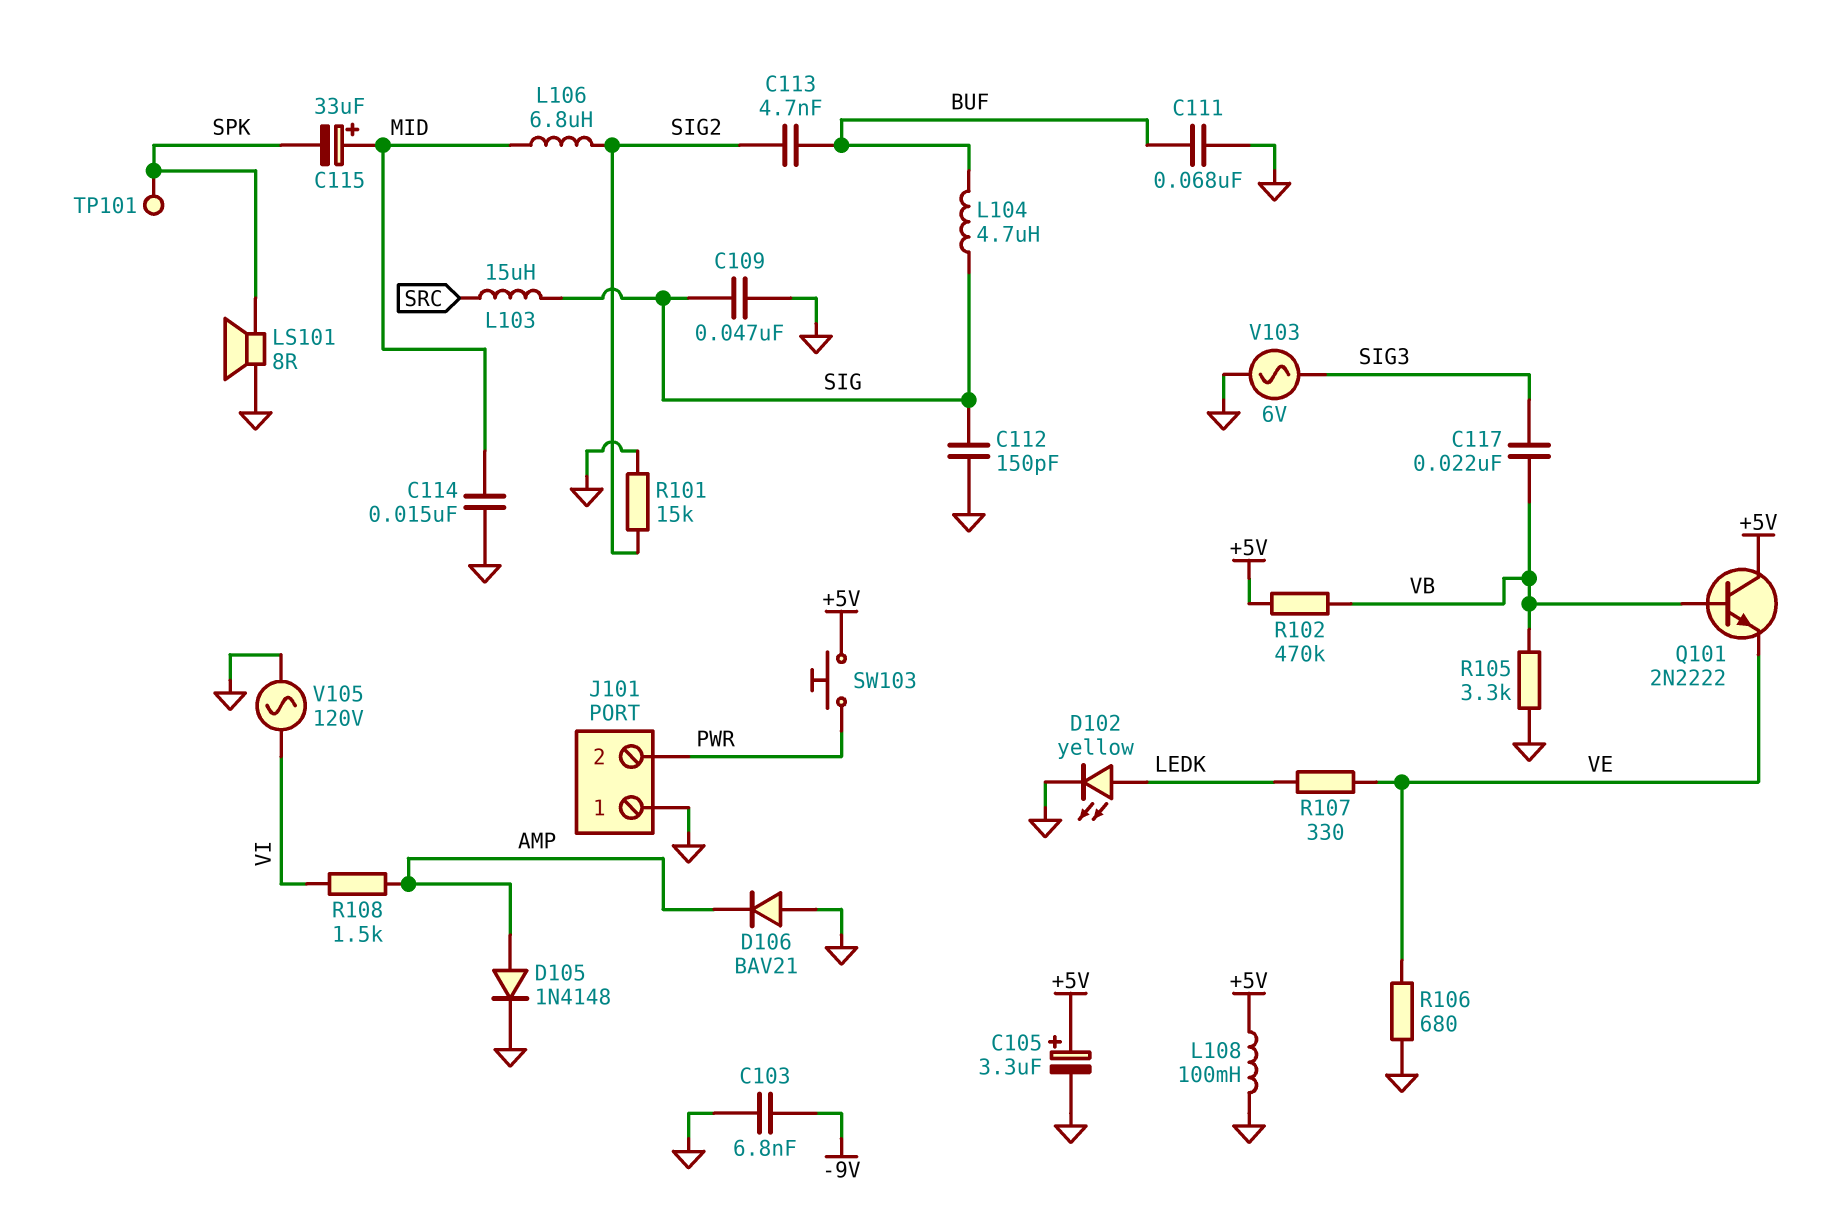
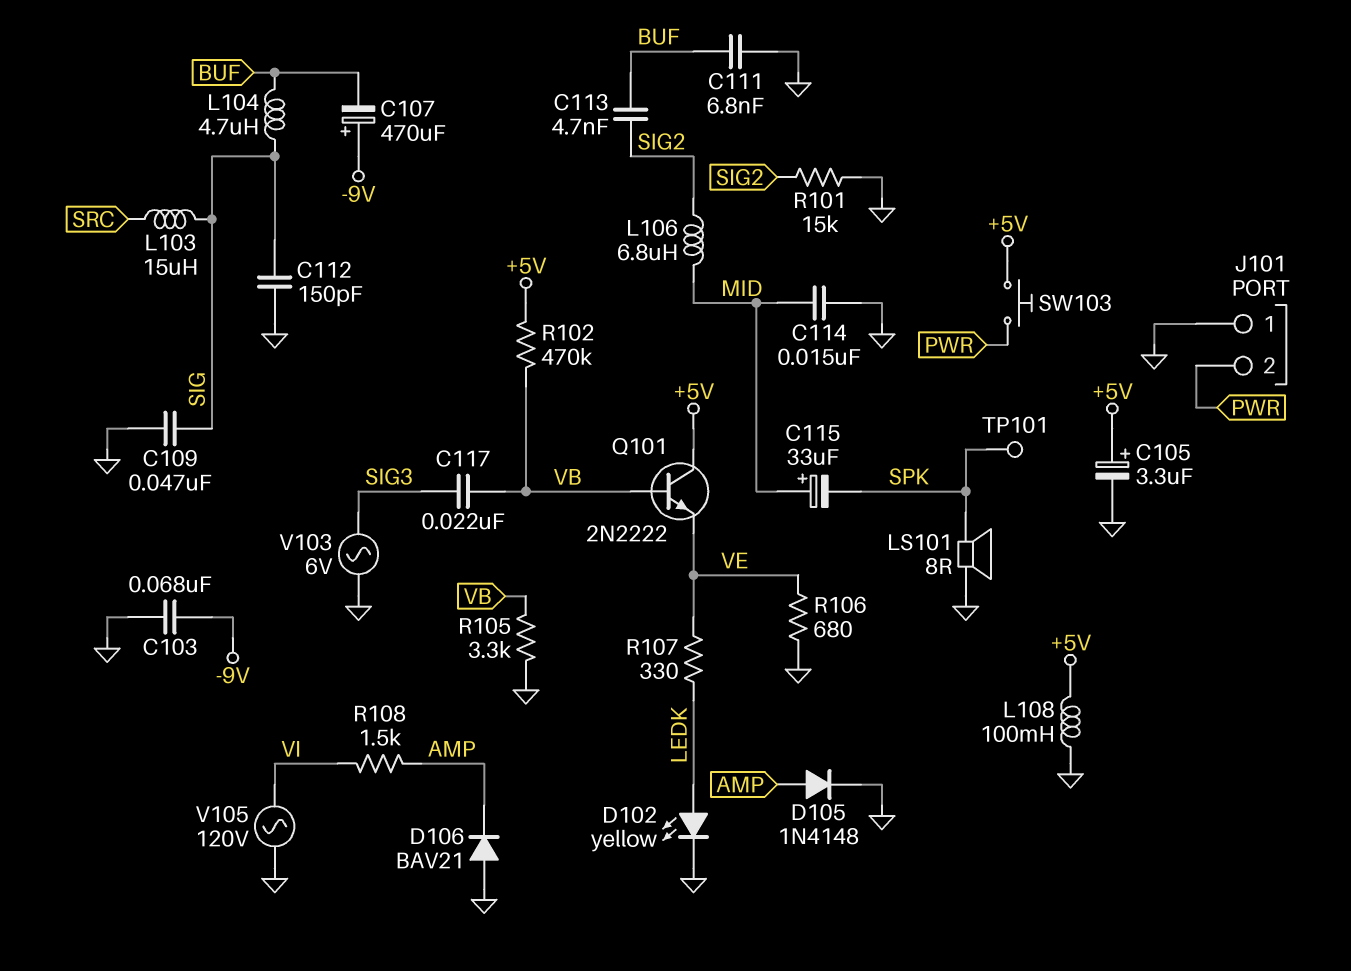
C103: 6.8nF (-9V, GND) -> 68nF (-9V, GND)
C107: none -> 470uF (plus -9V, minus BUF)
C111: 68nF (BUF, GND) -> 6.8nF (BUF, GND)

